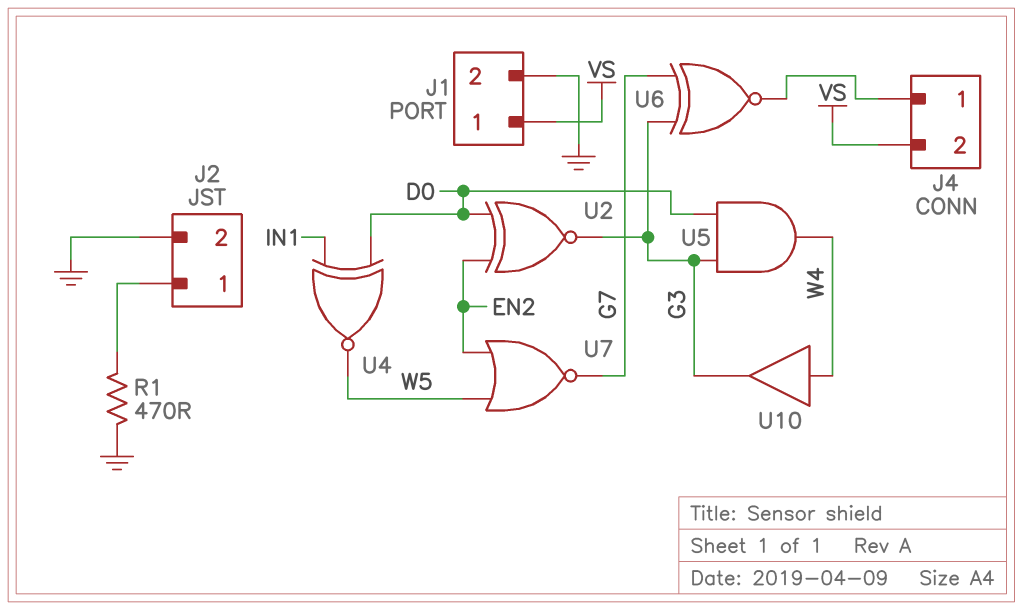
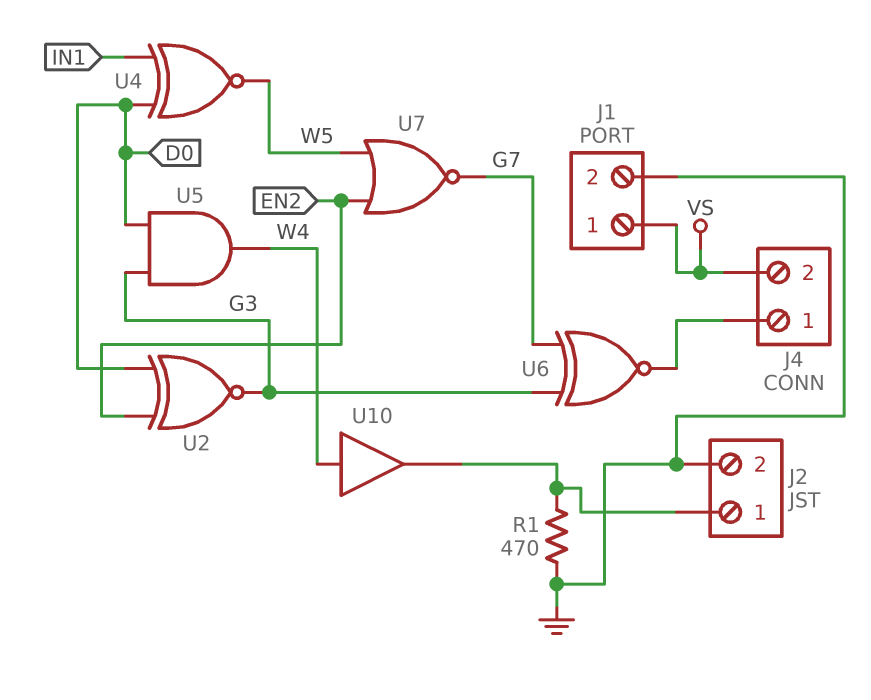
U10: buffer (in W4, out G3) -> buffer (in W4, out J2/1)

